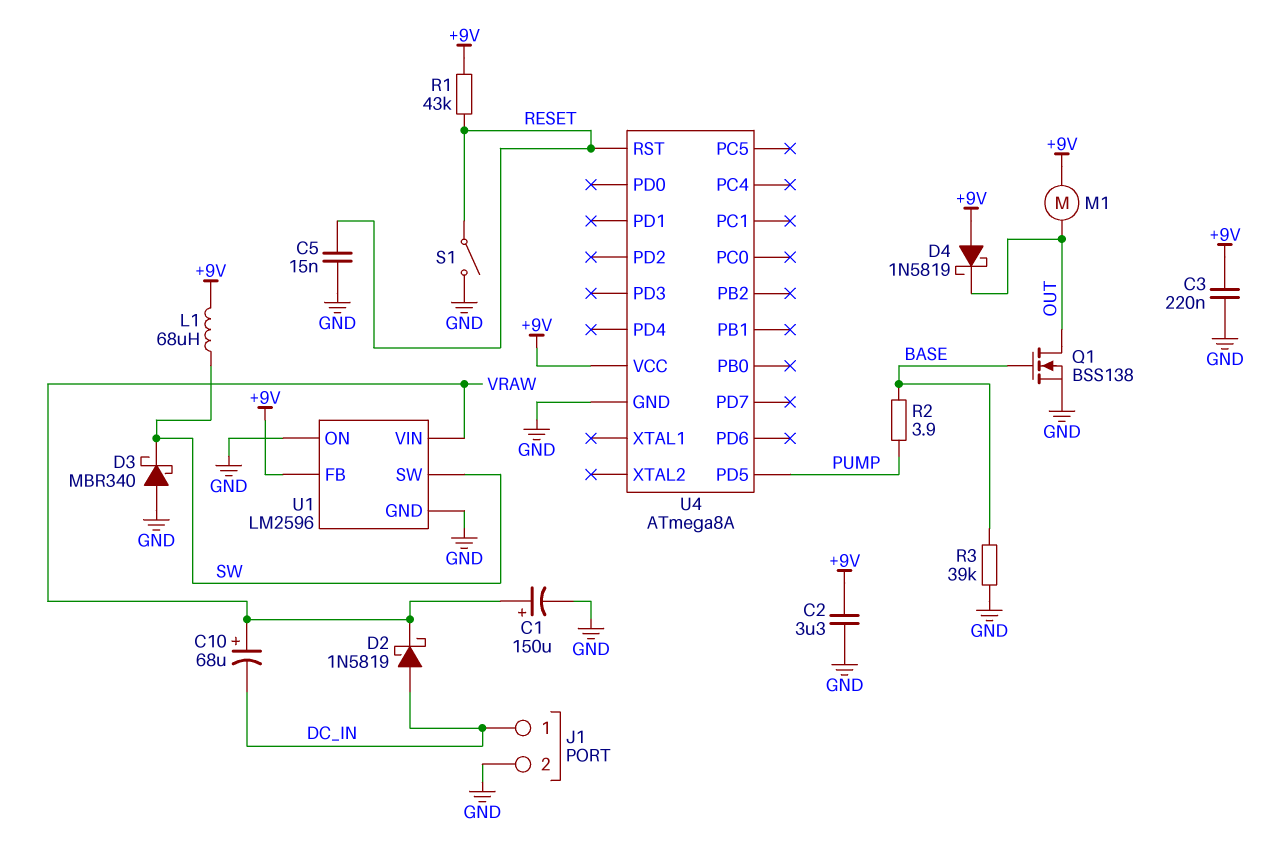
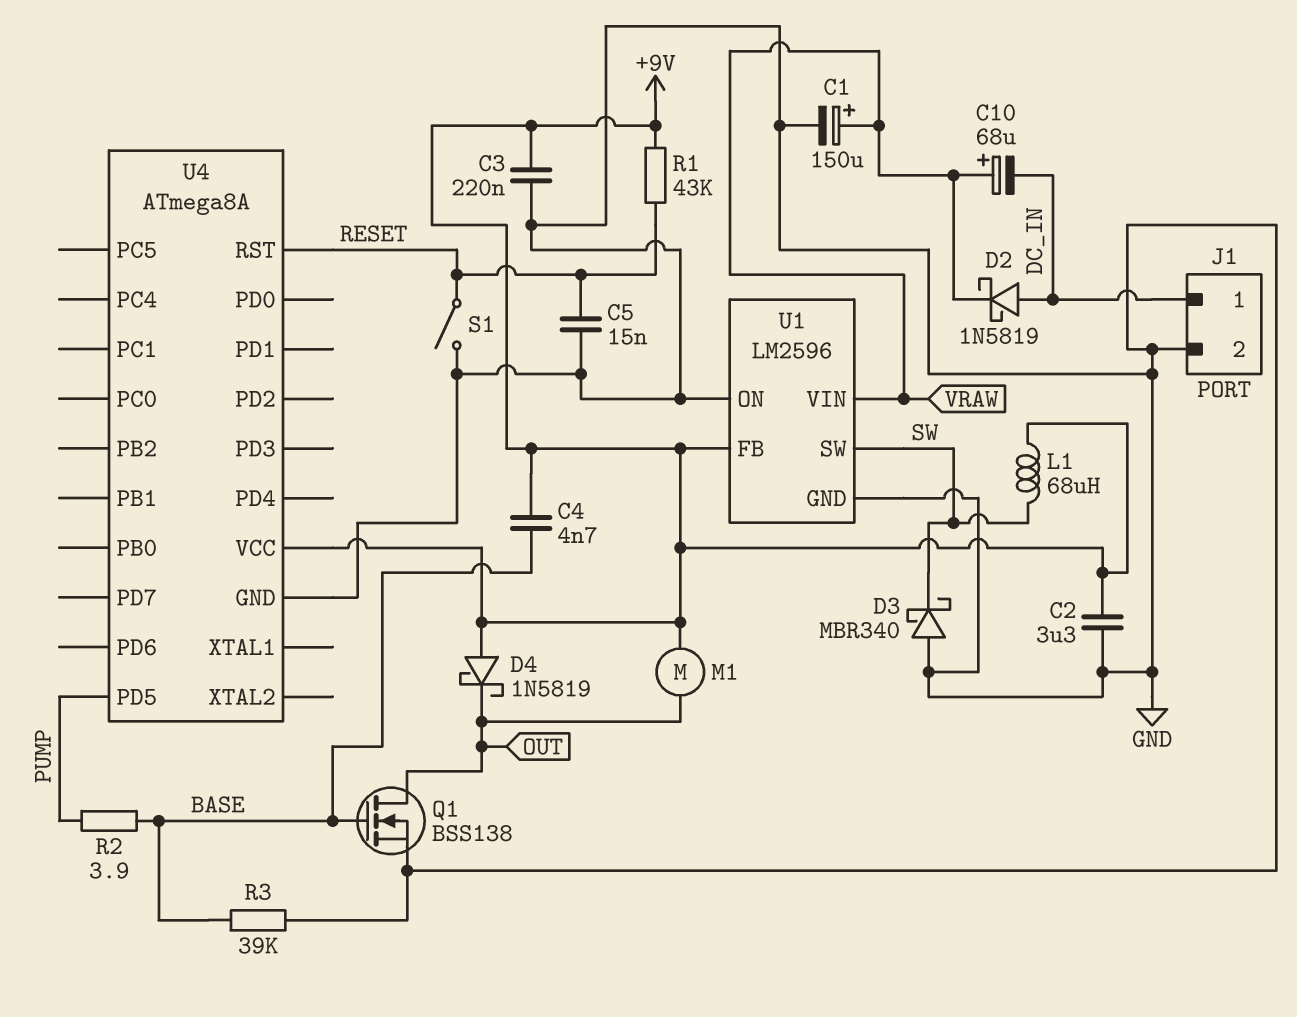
C4: none -> 4.7nF (+9V, BASE)

